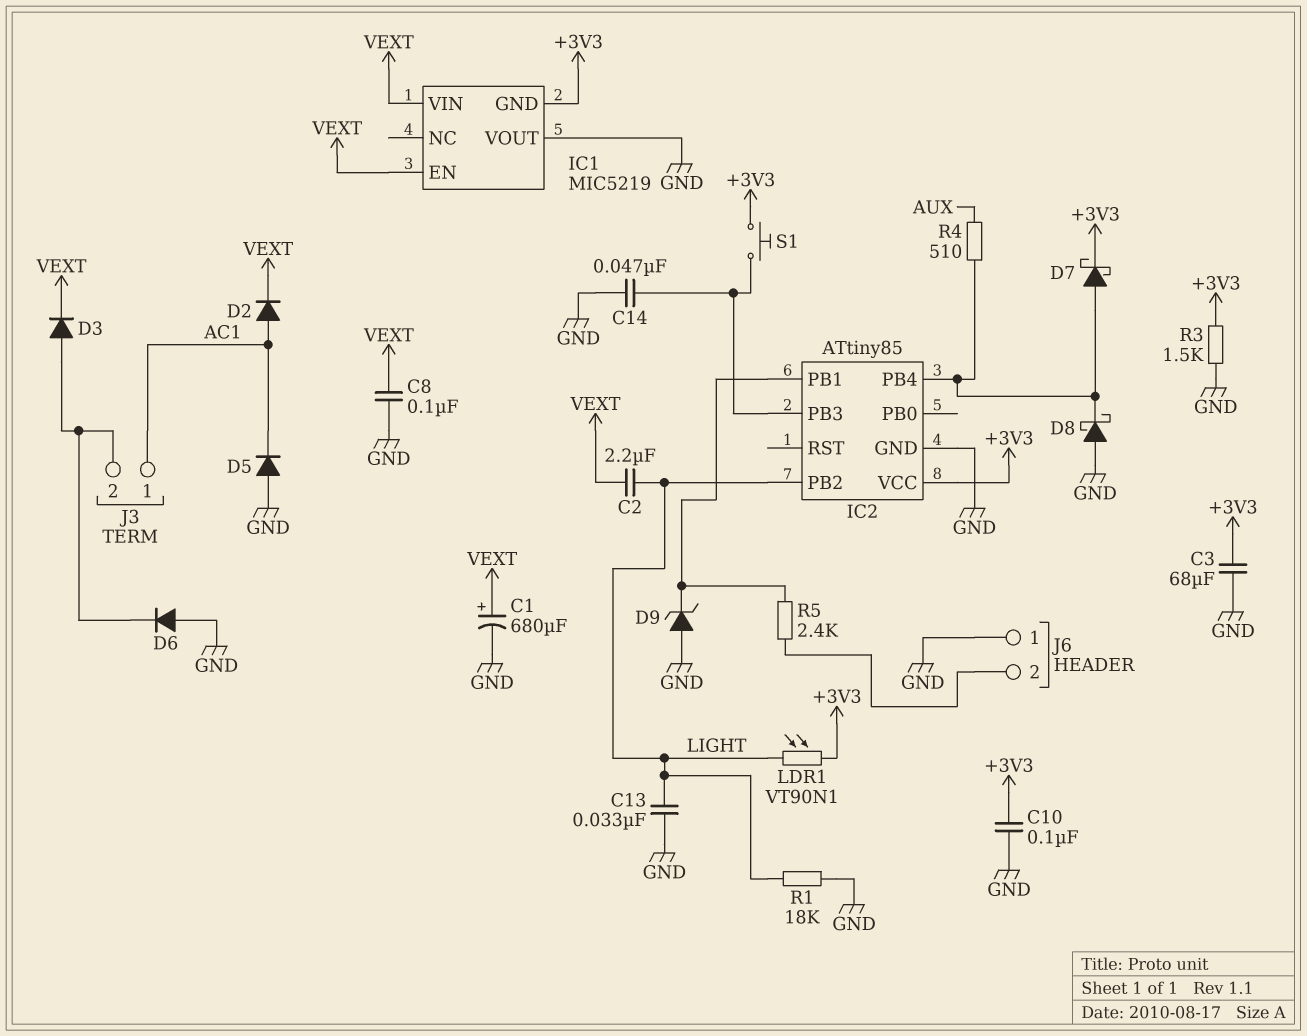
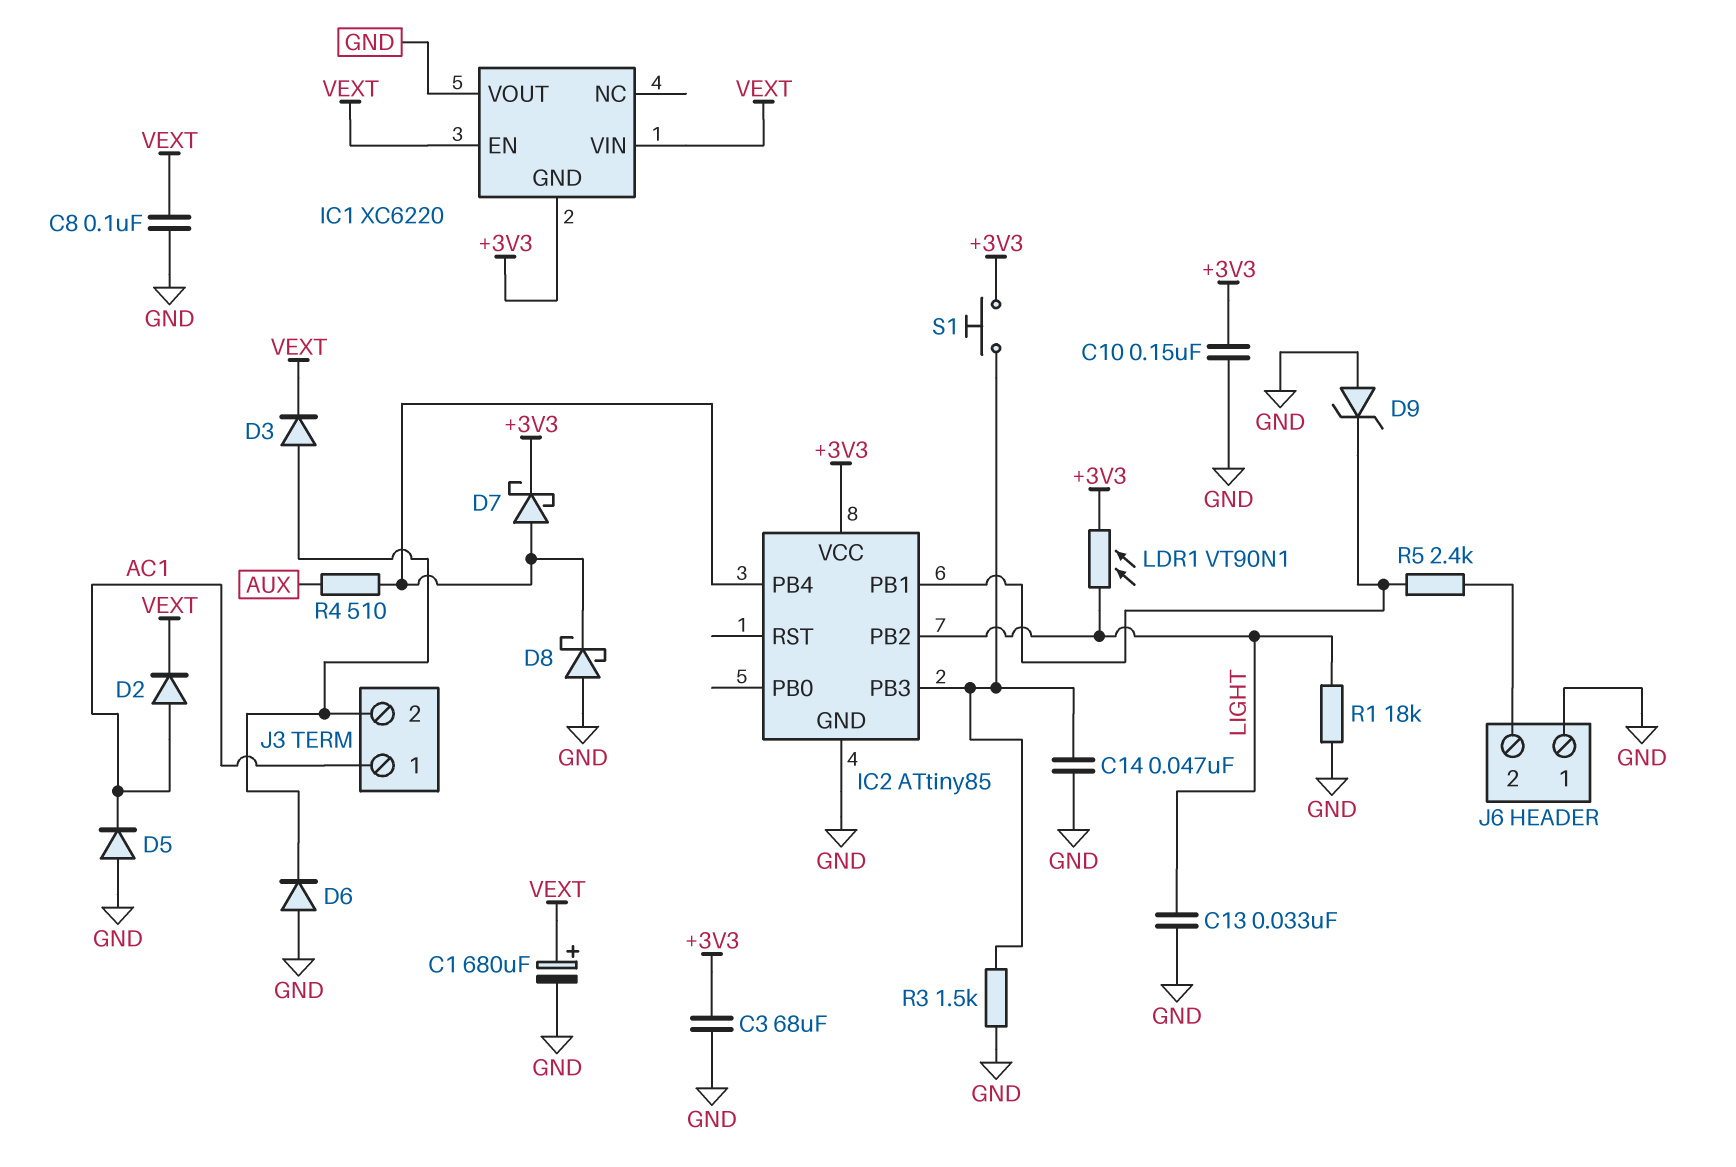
C2: 2.2uF (LIGHT, VEXT) -> none
C10: 100nF (+3V3, GND) -> 150nF (+3V3, GND)
IC1: MIC5219 -> XC6220
R3: 1.5k (+3V3, GND) -> 1.5k (GND, IC2/PB3)

